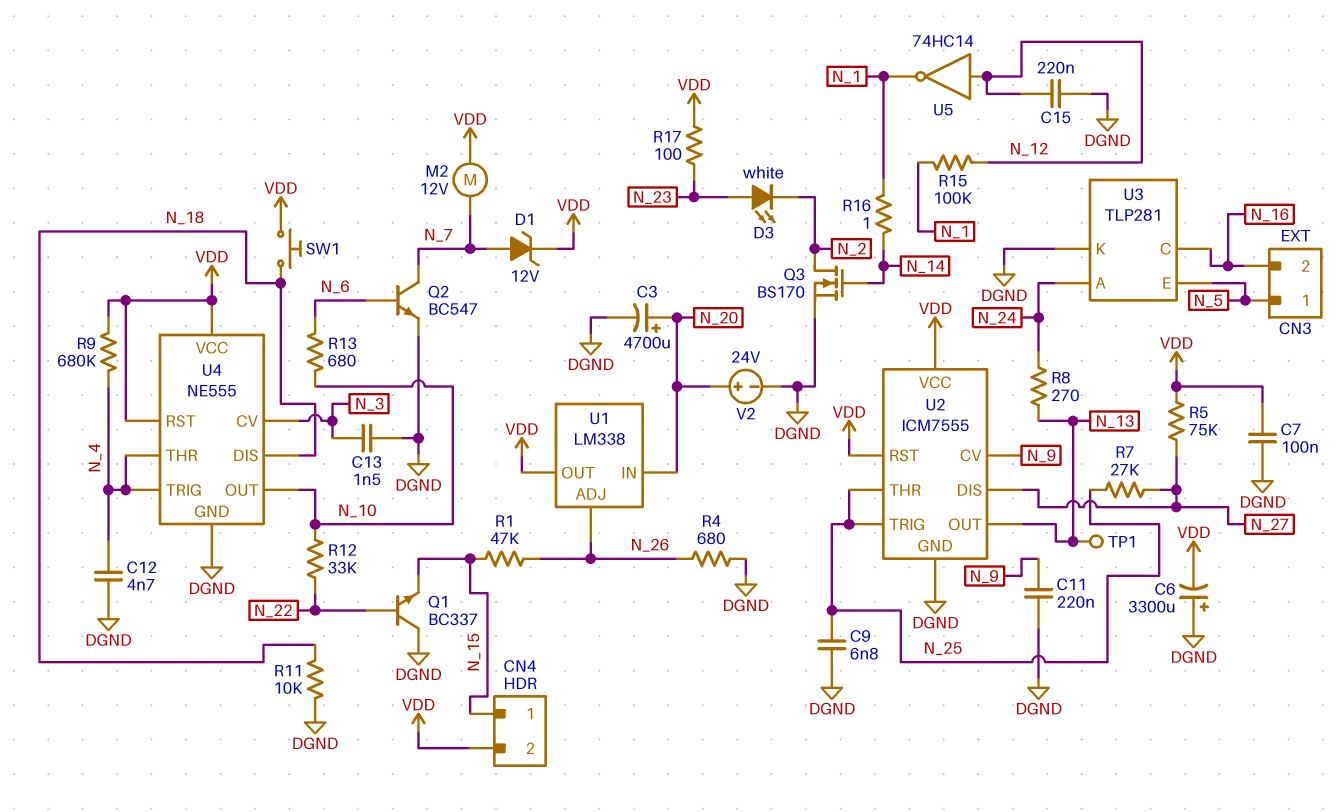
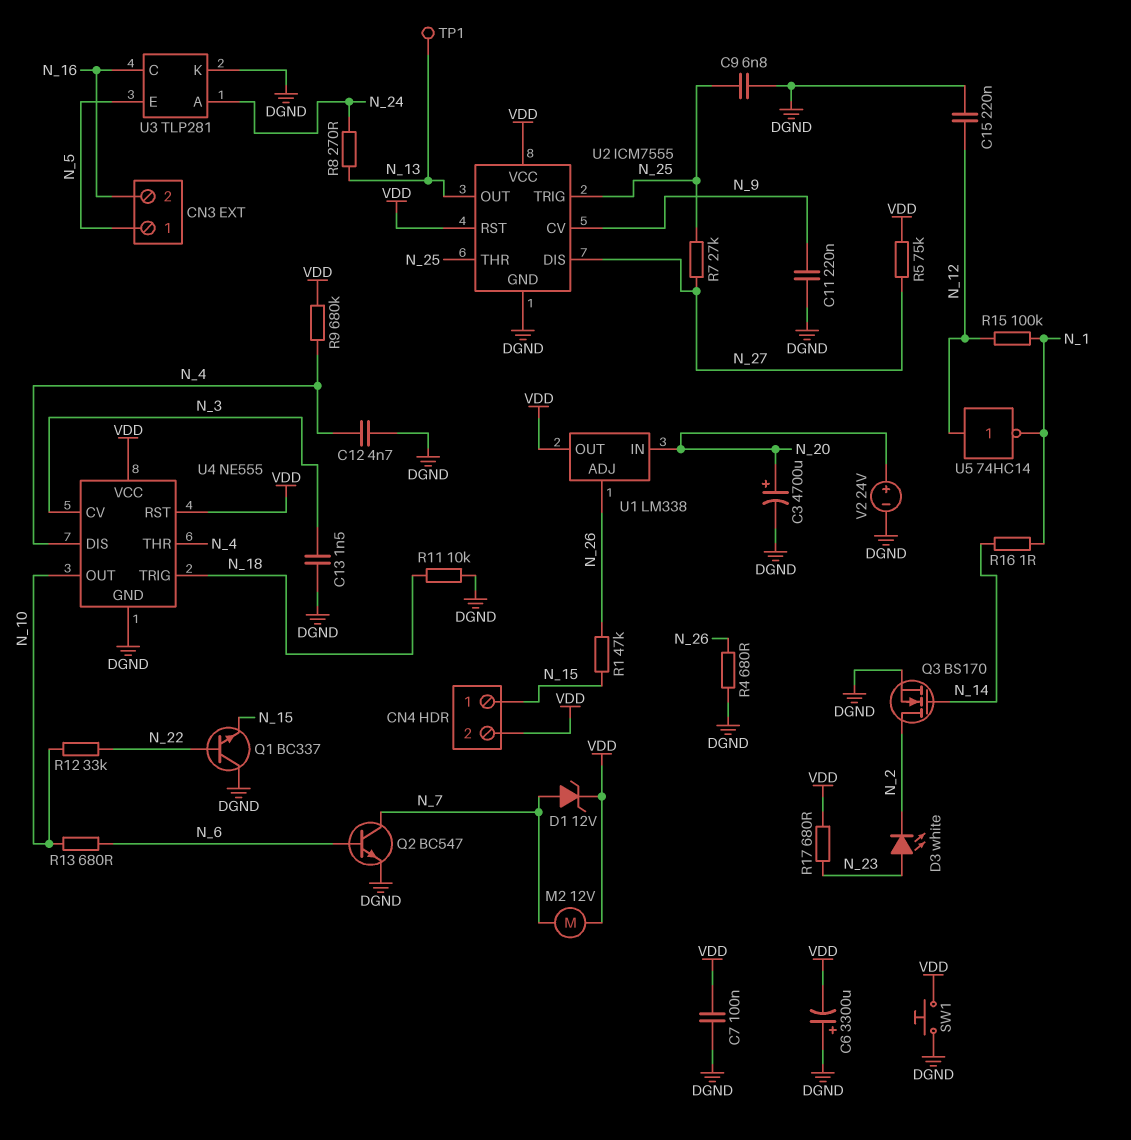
R17: 100 (N_23, VDD) -> 680 (N_23, VDD)
SW1: button (N_18, VDD) -> button (DGND, VDD)
U4 pin DIS: N_18 -> N_4
U4 pin TRIG: N_4 -> N_18

